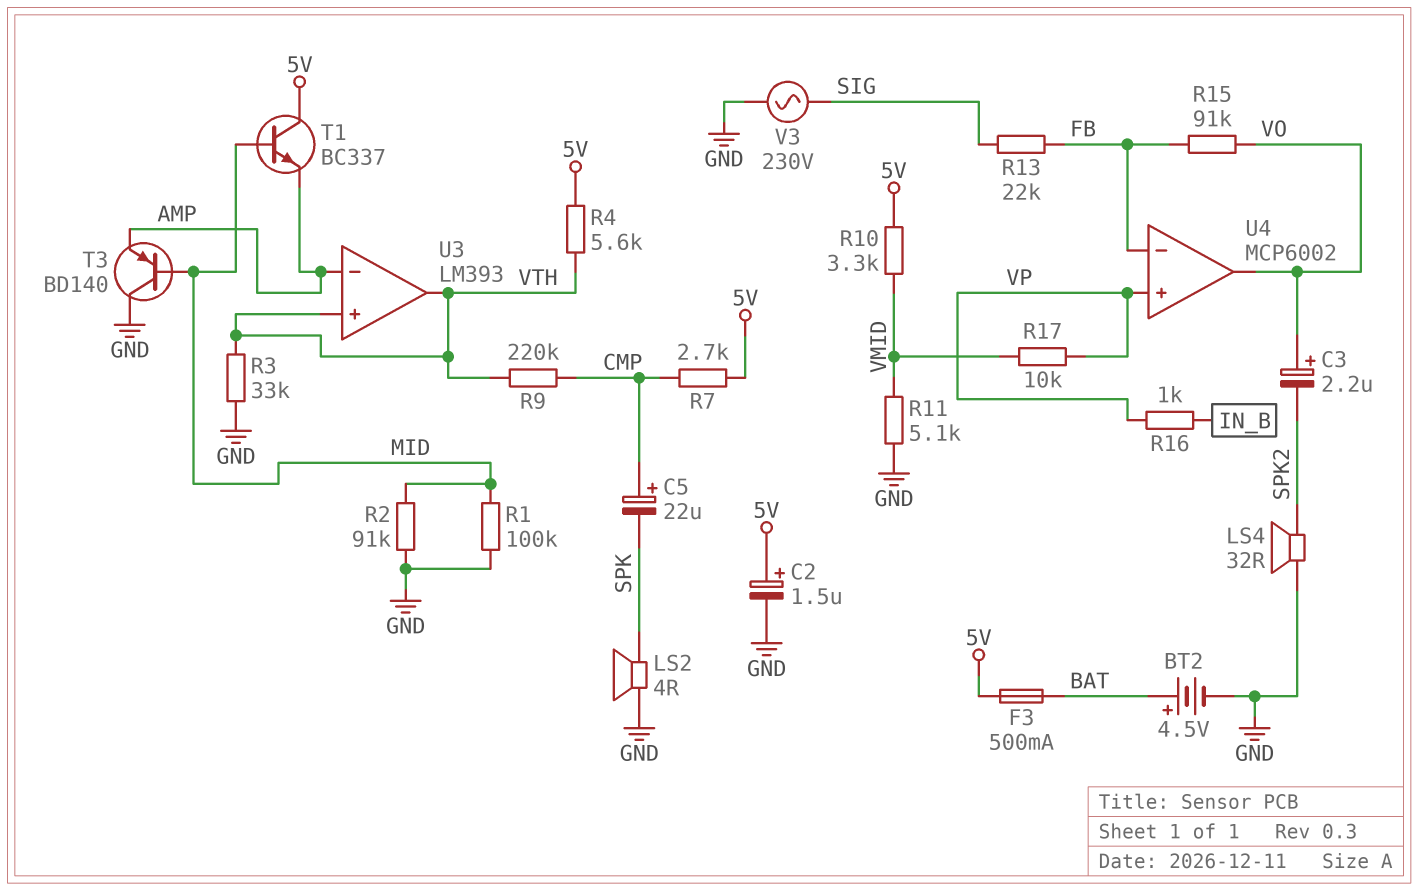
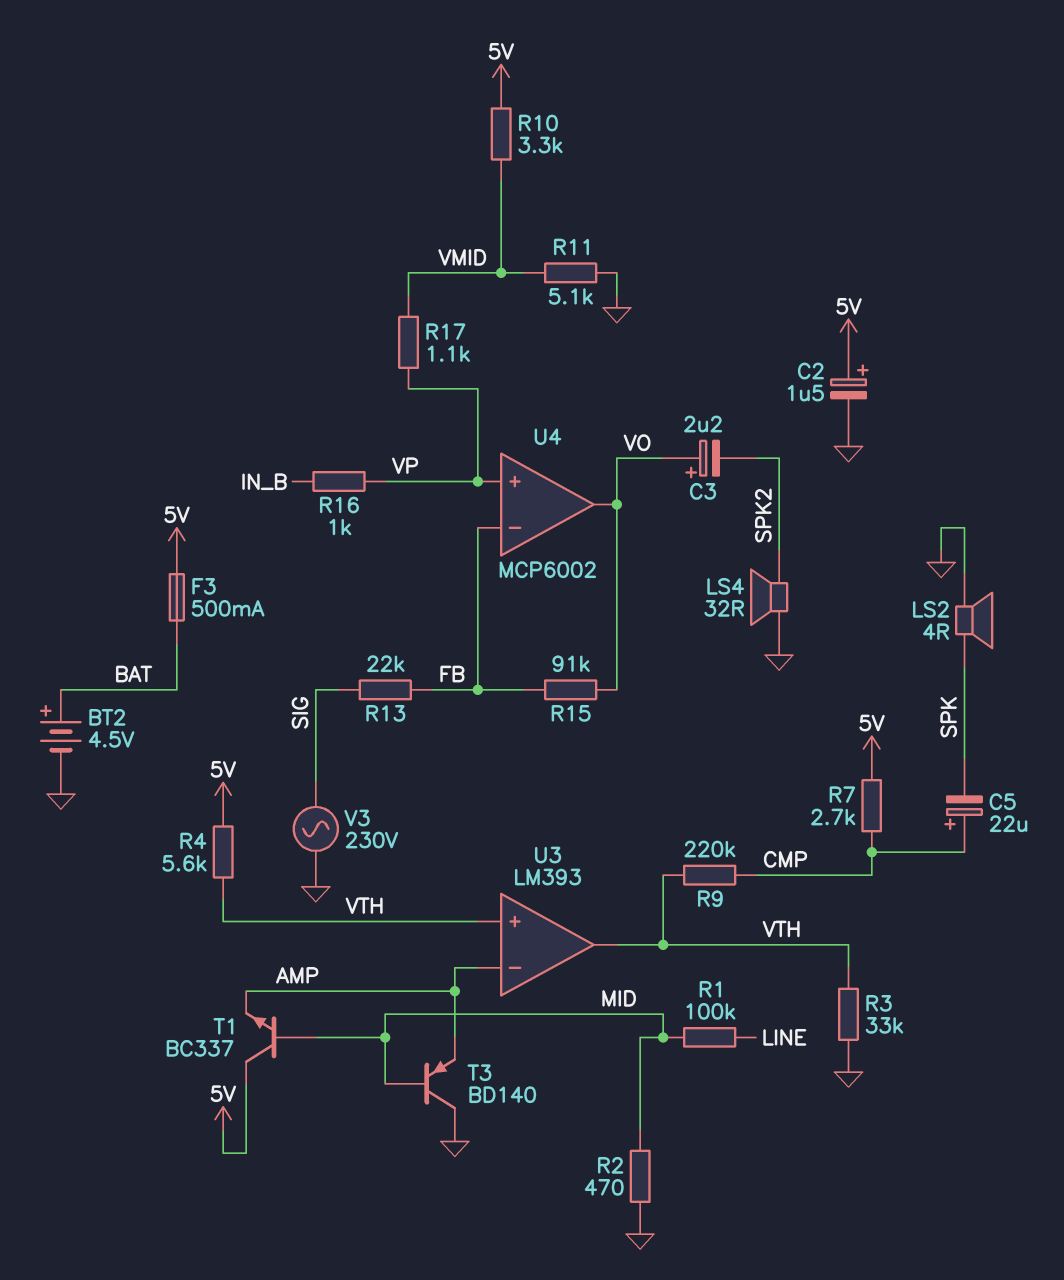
R1: 100k (GND, MID) -> 100k (LINE, MID)
R2: 91k (GND, MID) -> 470 (GND, MID)
R17: 10k (VMID, VP) -> 1.1k (VMID, VP)

